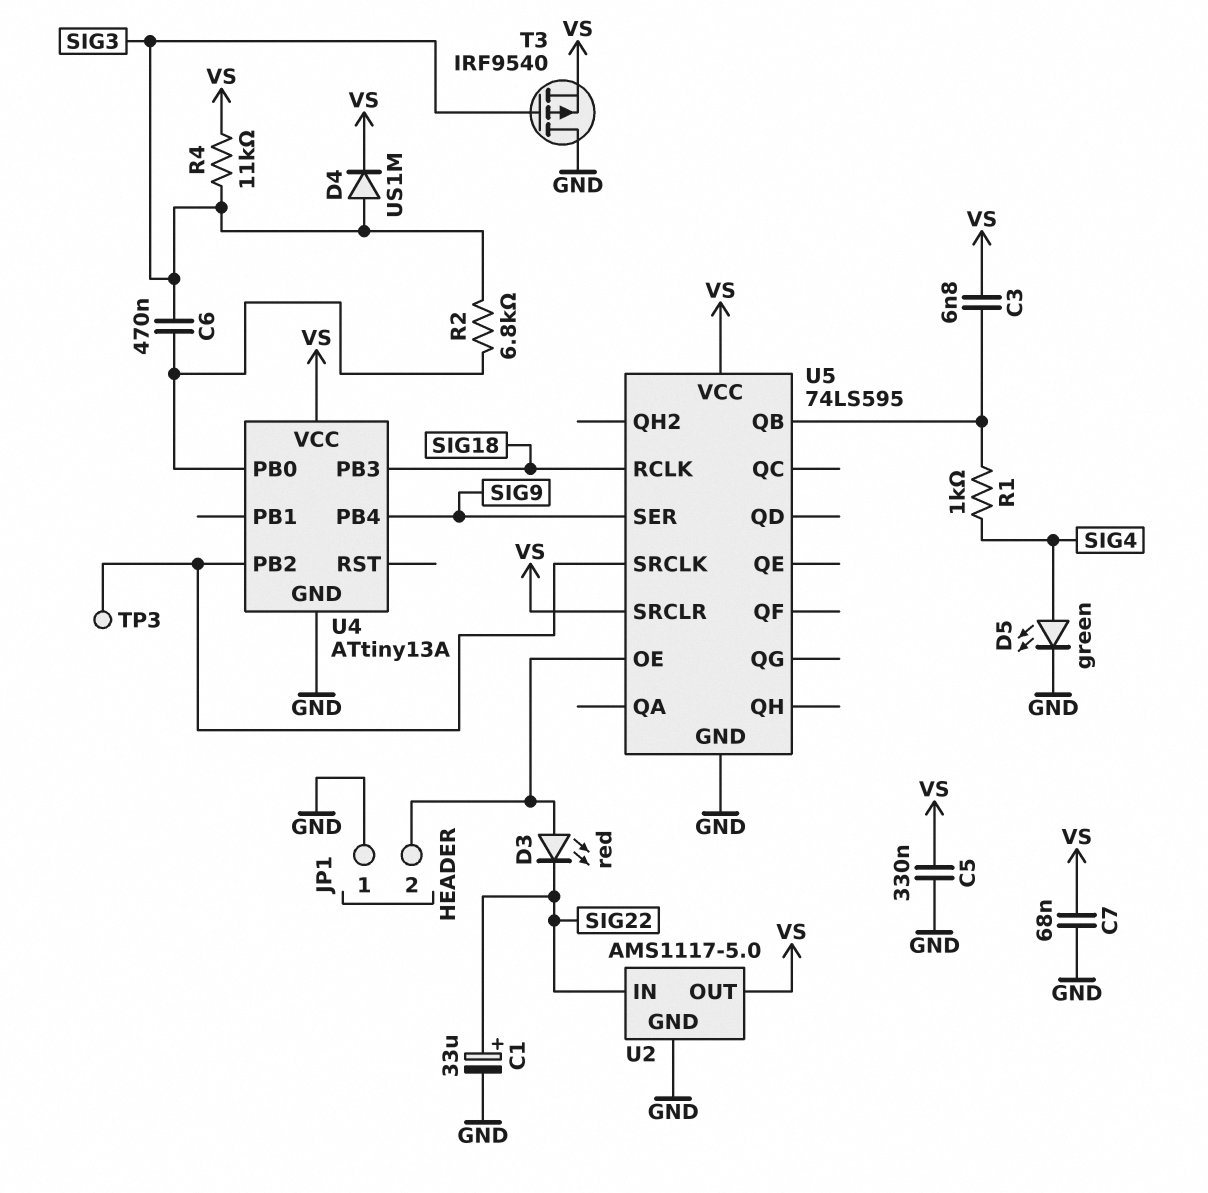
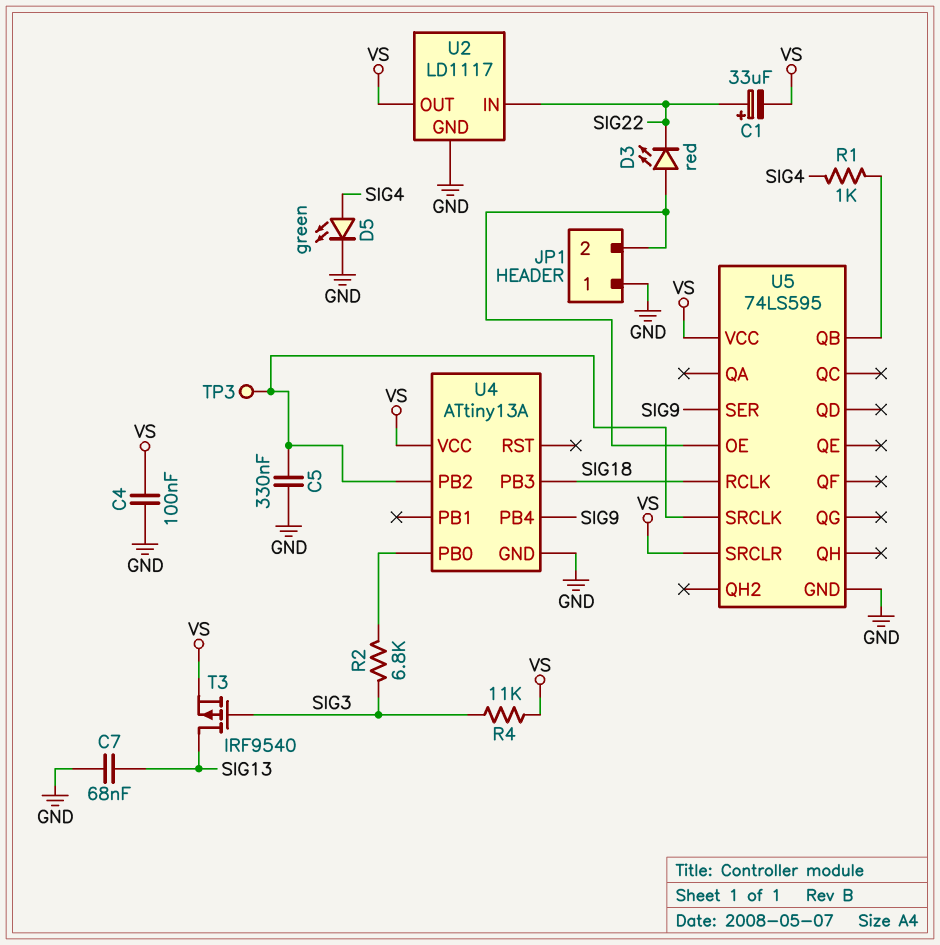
C1: 33uF (plus SIG22, minus GND) -> 33uF (plus SIG22, minus VS)
C3: 6.8nF (U5/QB, VS) -> none
C4: none -> 100nF (GND, VS)
C5: 330nF (GND, VS) -> 330nF (GND, U4/PB2)
C6: 470nF (SIG3, U4/PB0) -> none
C7: 68nF (GND, VS) -> 68nF (GND, SIG13)
D4: diode US1M (A SIG3, K VS) -> none
T3: PMOS IRF9540 (G SIG3, D GND, S VS) -> PMOS IRF9540 (G SIG3, D SIG13, S VS)
U2: AMS1117-5.0 -> LD1117

